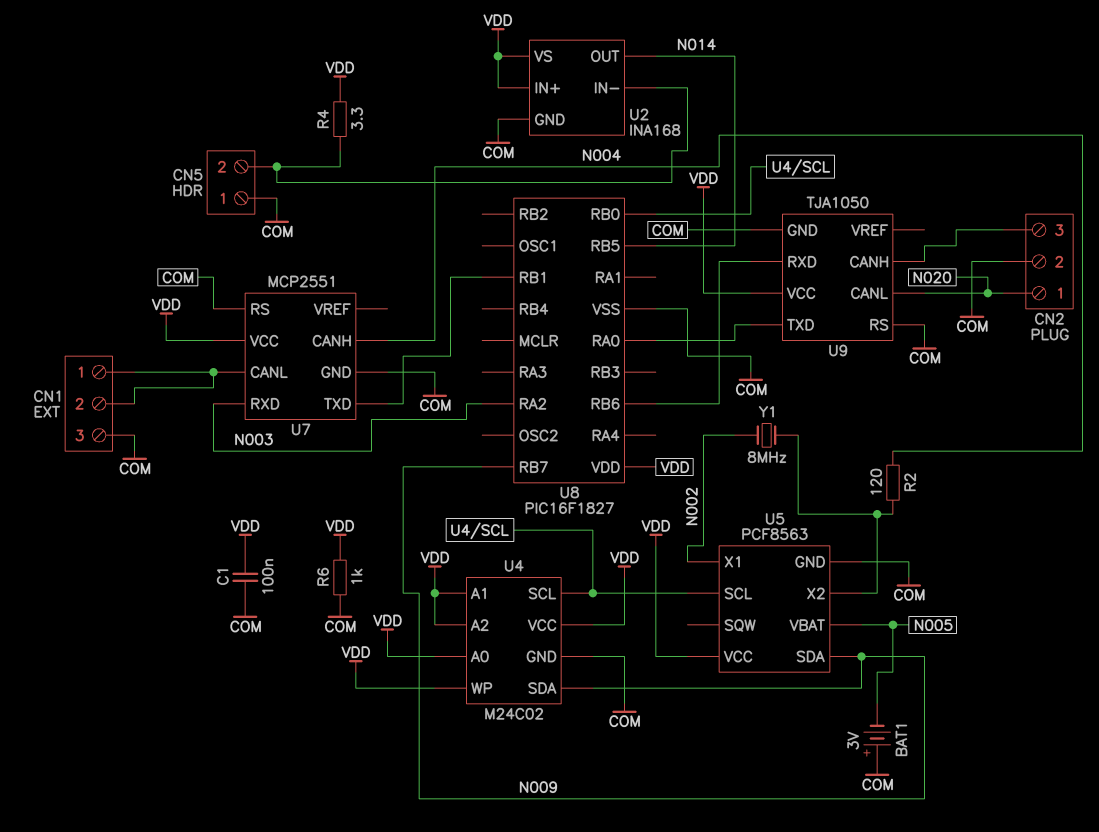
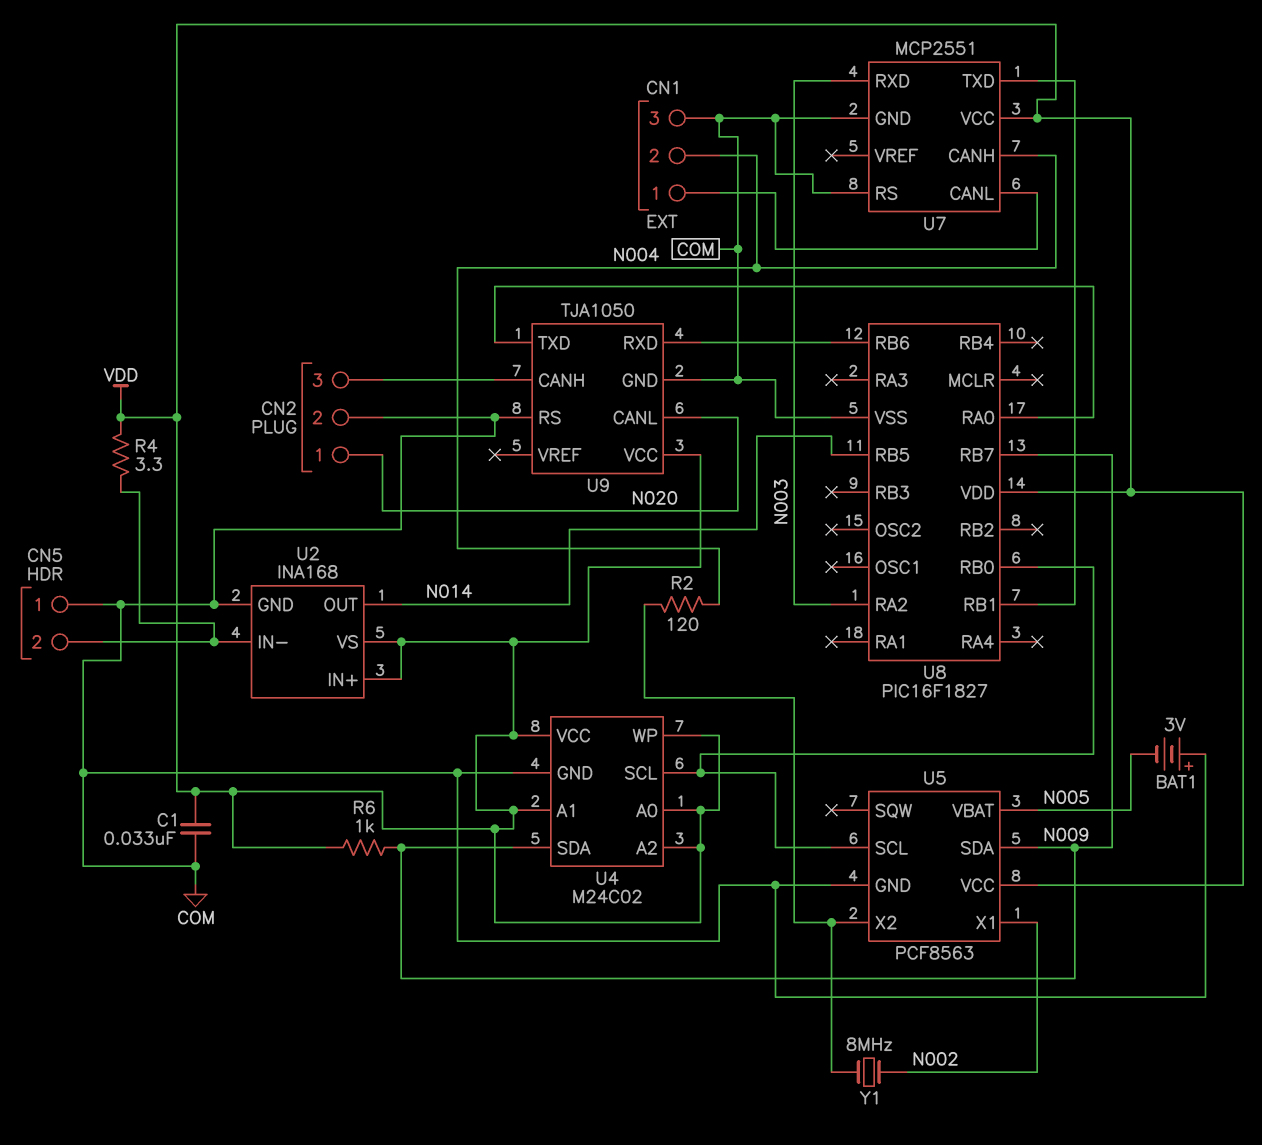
C1: 100nF (COM, VDD) -> 33nF (COM, VDD)
CN1 pin 2: CN1/1 -> N004
R6: 1k (COM, VDD) -> 1k (N009, VDD)

